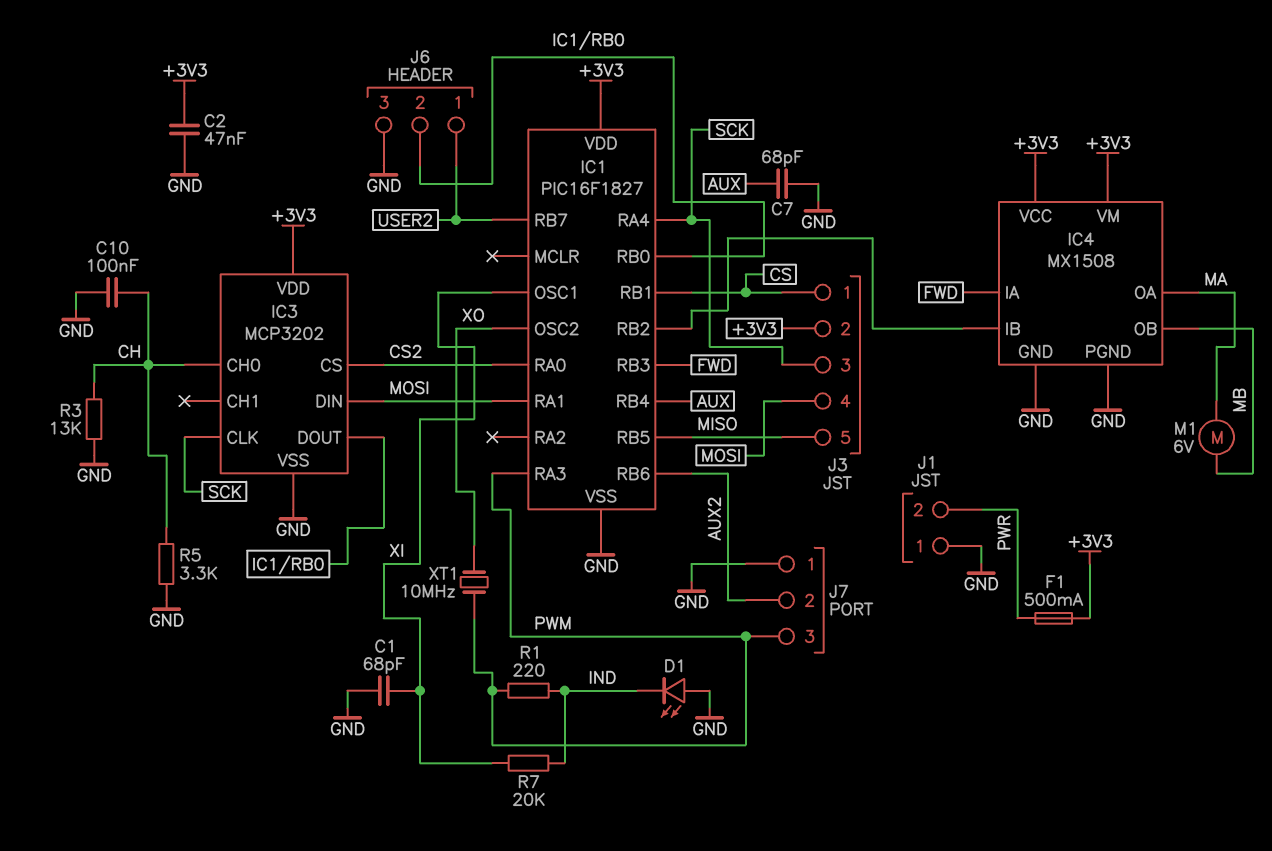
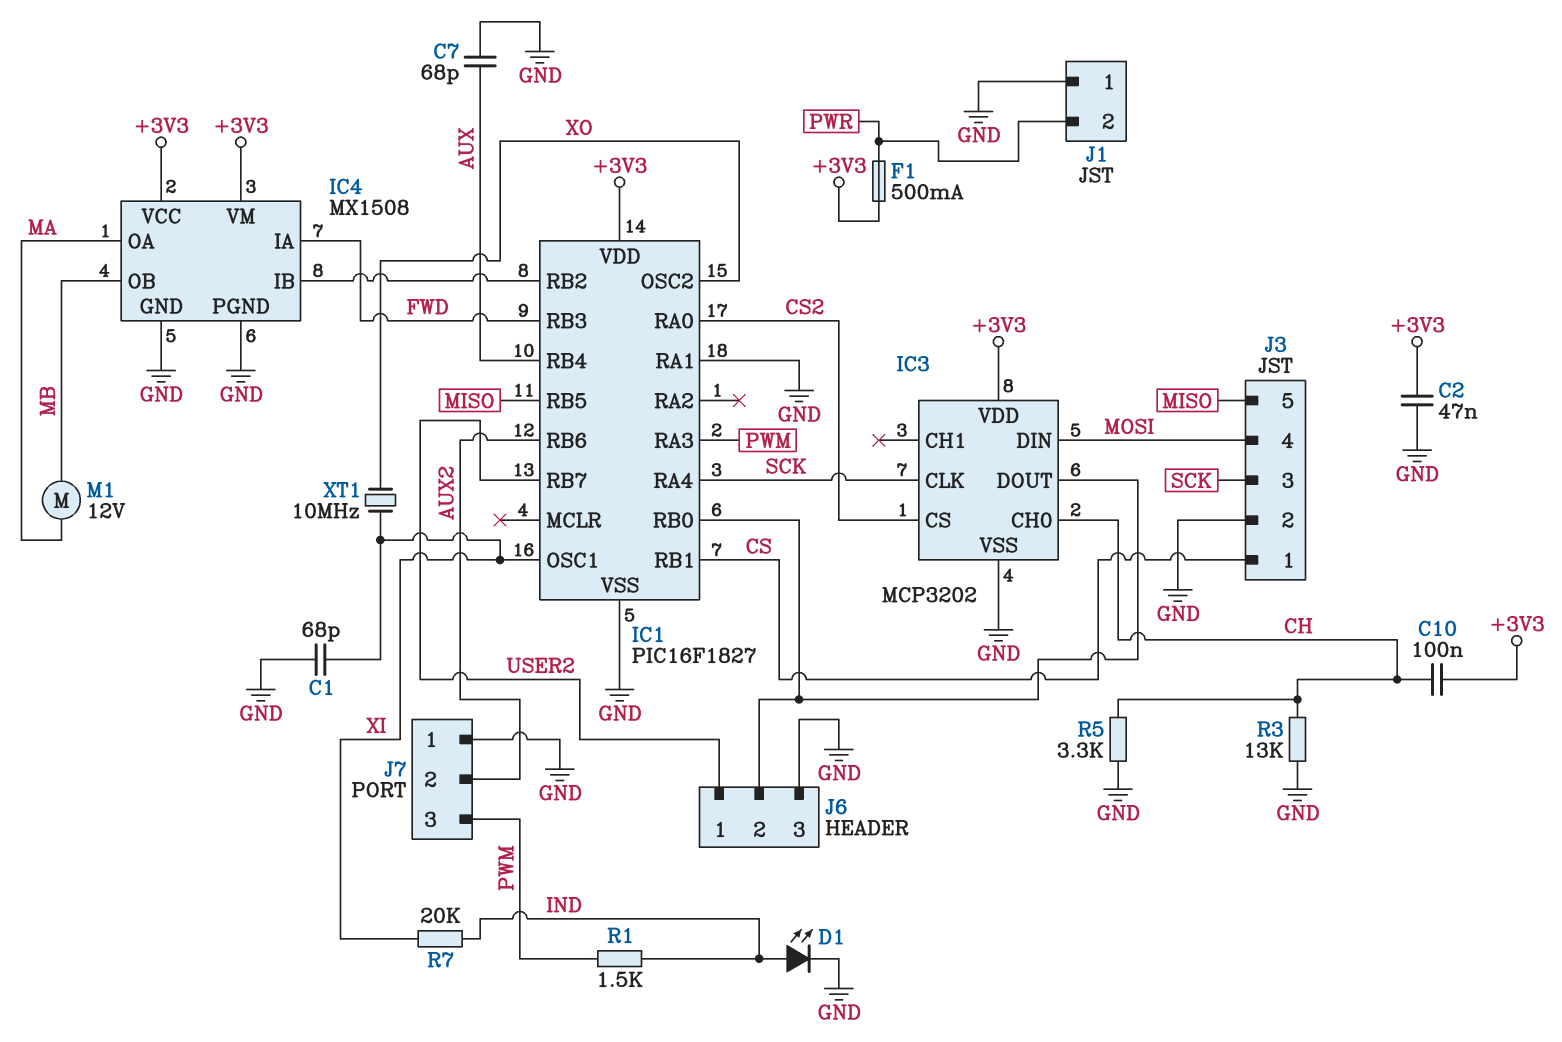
C10: 100nF (CH, GND) -> 100nF (+3V3, CH)
D1: LED (A GND, K IND) -> LED (A IND, K GND)
IC1 pin RA1: MOSI -> GND
J3 pin 2: +3V3 -> GND
M1: motor 6V (MA, MB) -> motor 12V (MA, MB)
R1: 220 (IND, PWM) -> 1.5k (IND, PWM)
XT1: 10MHz (PWM, XO) -> 10MHz (XI, XO)

